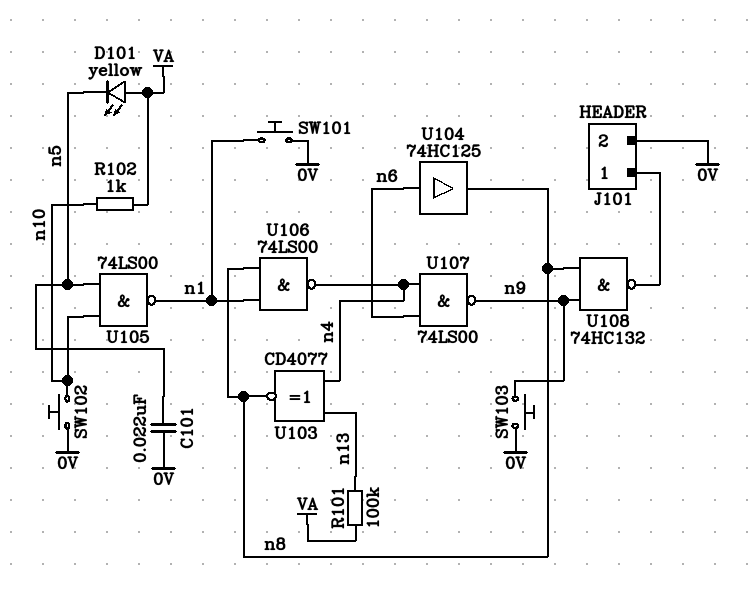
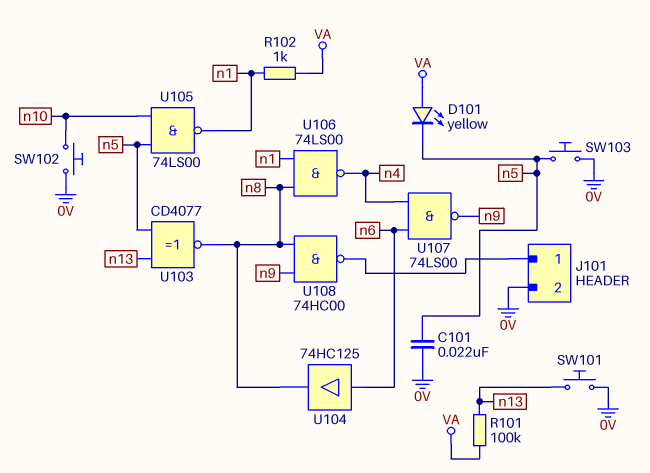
R102: 1k (VA, n10) -> 1k (VA, n1)
SW101: button (0V, n1) -> button (0V, n13)
SW103: button (0V, n9) -> button (0V, n5)
U103: XNOR CD4077 (in n4, in n13, out n8) -> XNOR CD4077 (in n5, in n13, out n8)
U108: NAND 74HC132 (in n8, in n9, out J101/1) -> NAND 74HC00 (in n8, in n9, out J101/1)

